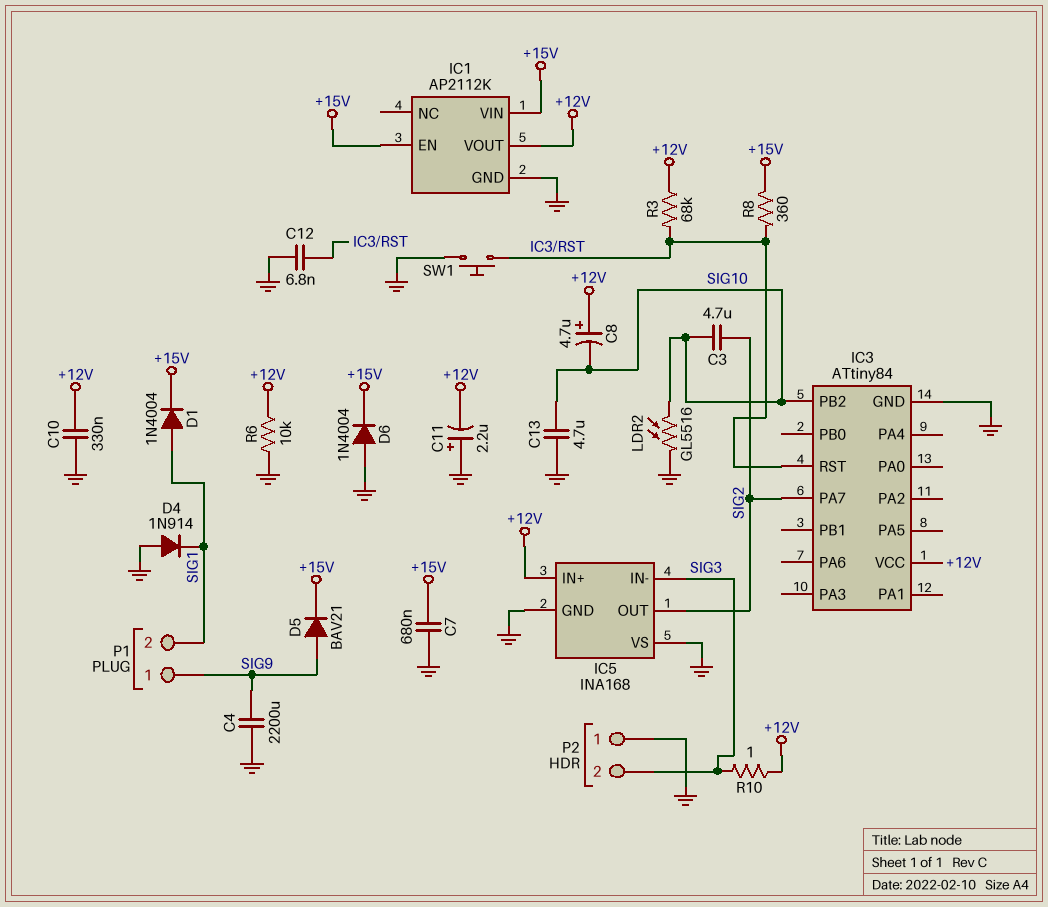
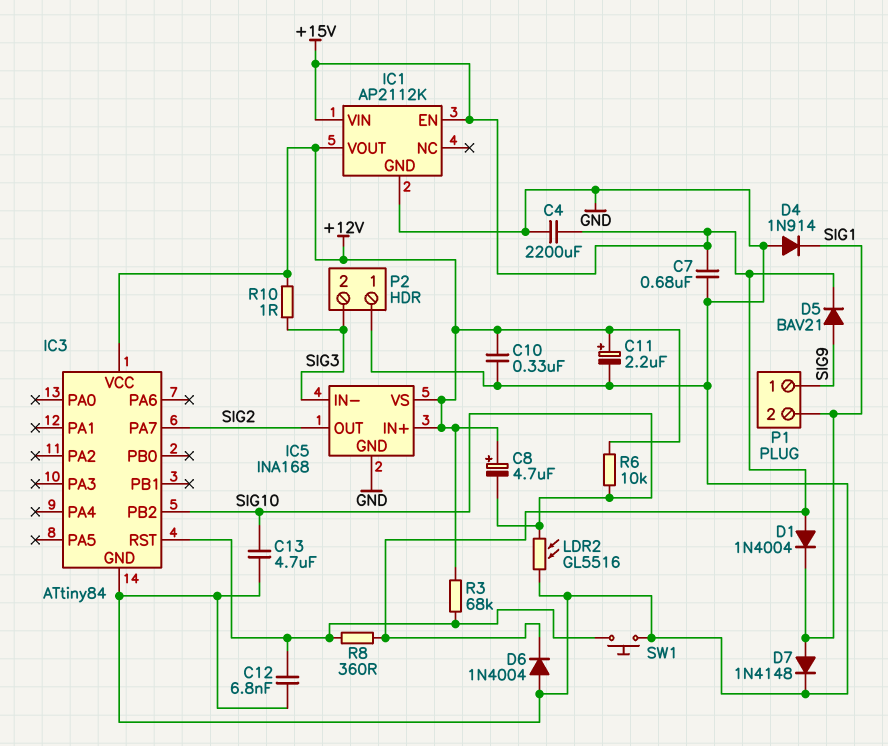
C3: 4.7uF (SIG2, SIG10) -> none
C4: 2200uF (GND, SIG9) -> 2200uF (+15V, GND)
C11: 2.2uF (plus GND, minus +12V) -> 2.2uF (plus +12V, minus GND)
D1: diode 1N4004 (A SIG1, K +15V) -> diode 1N4004 (A +15V, K SIG1)
D7: none -> diode 1N4148 (A SIG1, K GND)
IC5 pin VS: GND -> +12V
R6: 10k (+12V, GND) -> 10k (+12V, SIG10)

